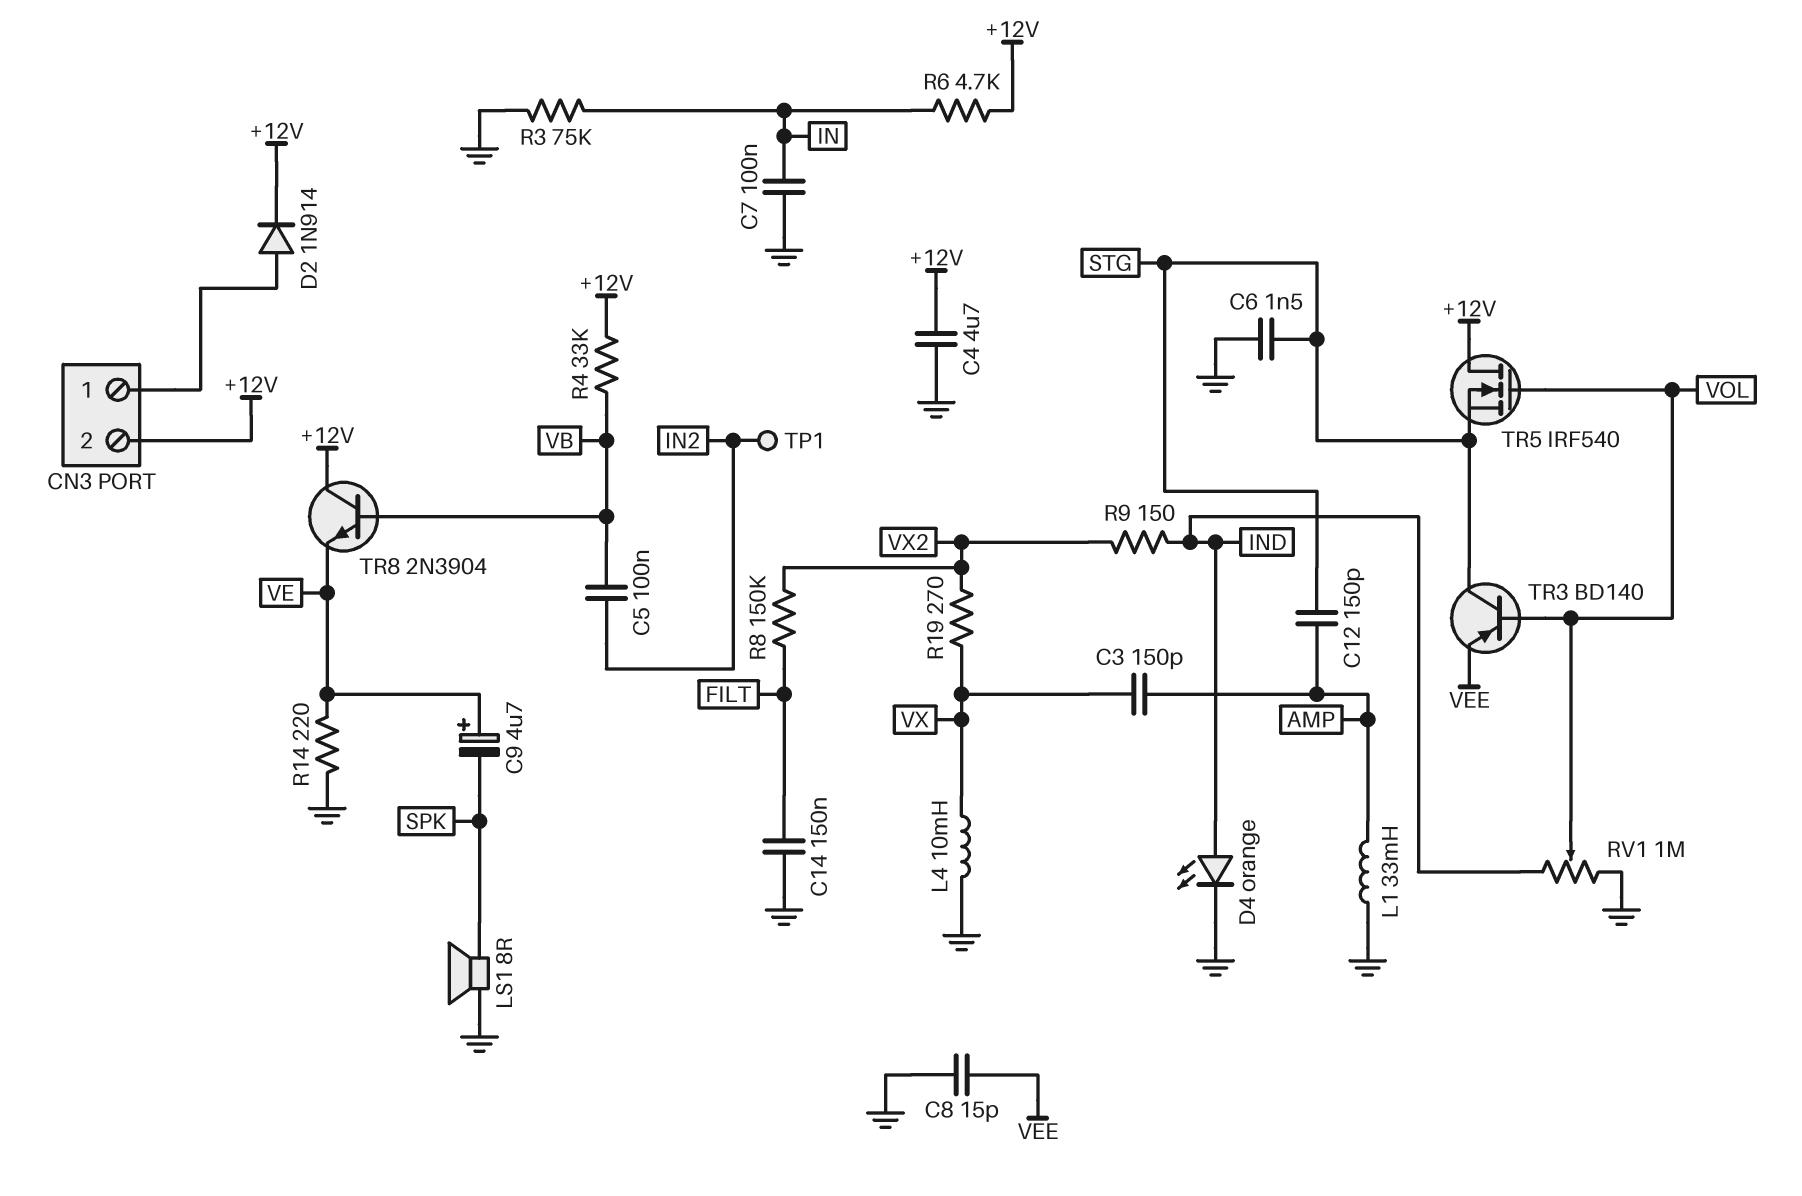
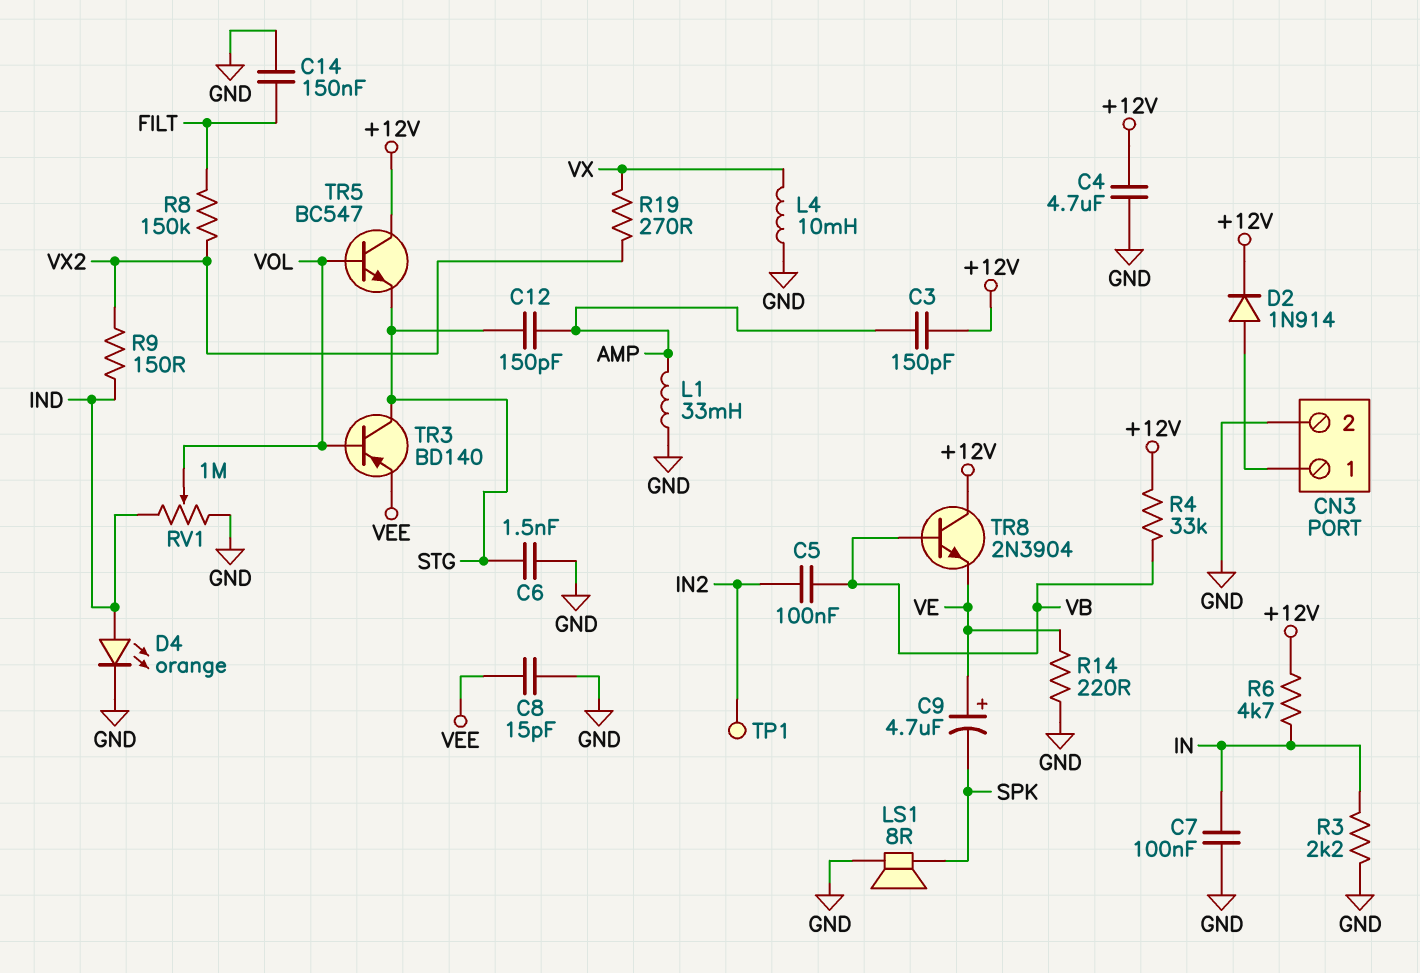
C3: 150pF (AMP, VX) -> 150pF (+12V, AMP)
CN3 pin 2: +12V -> GND
R3: 75k (GND, IN) -> 2.2k (GND, IN)
TR5: NMOS IRF540 (G VOL, D +12V, S STG) -> NPN BC547 (B VOL, C +12V, E STG)

